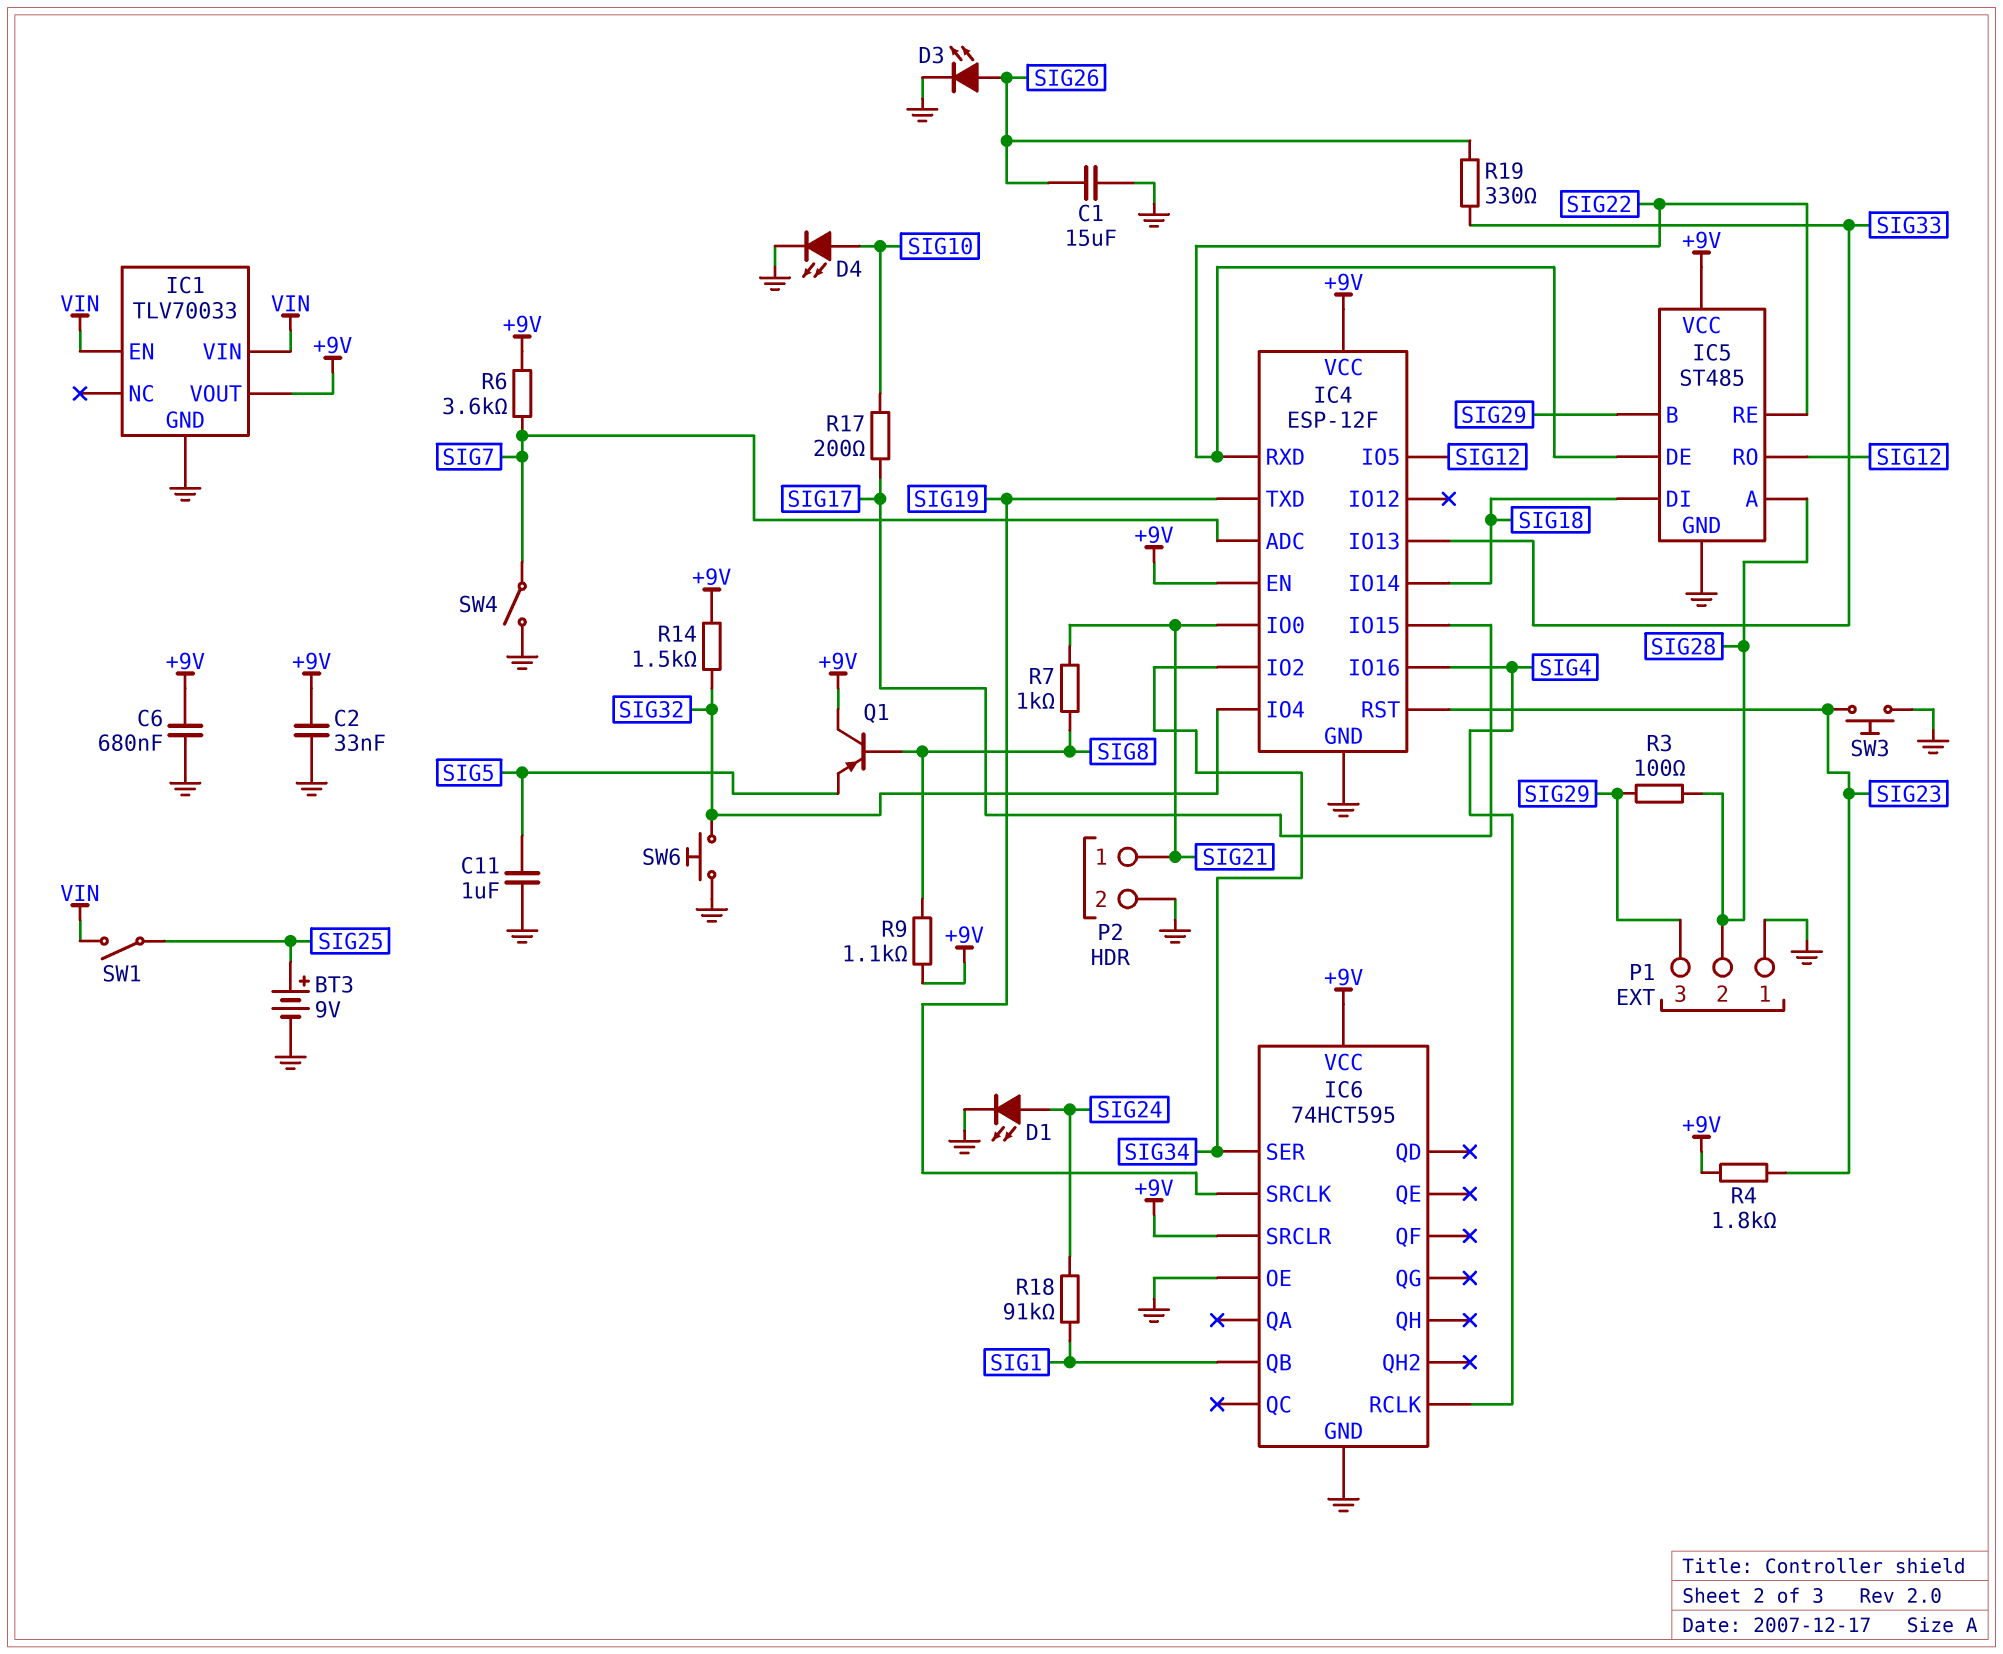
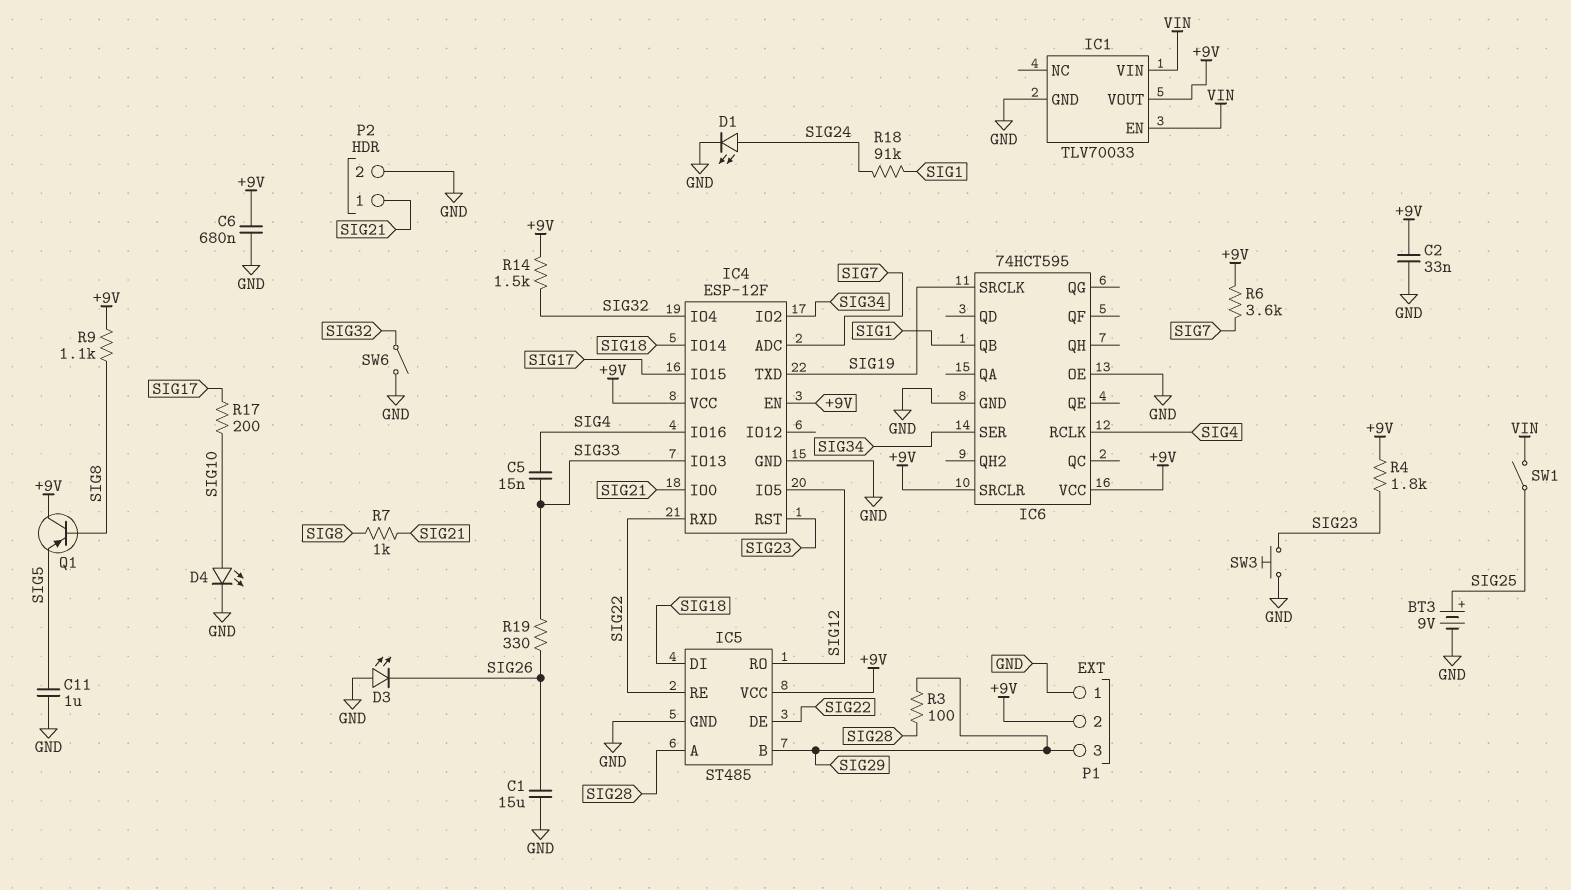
C5: none -> 15nF (SIG4, SIG33)
D3: LED (A SIG26, K GND) -> LED (A GND, K SIG26)
P1 pin 2: SIG28 -> +9V
SW4: switch (GND, SIG7) -> none
SW6: button (GND, SIG32) -> switch (GND, SIG32)

